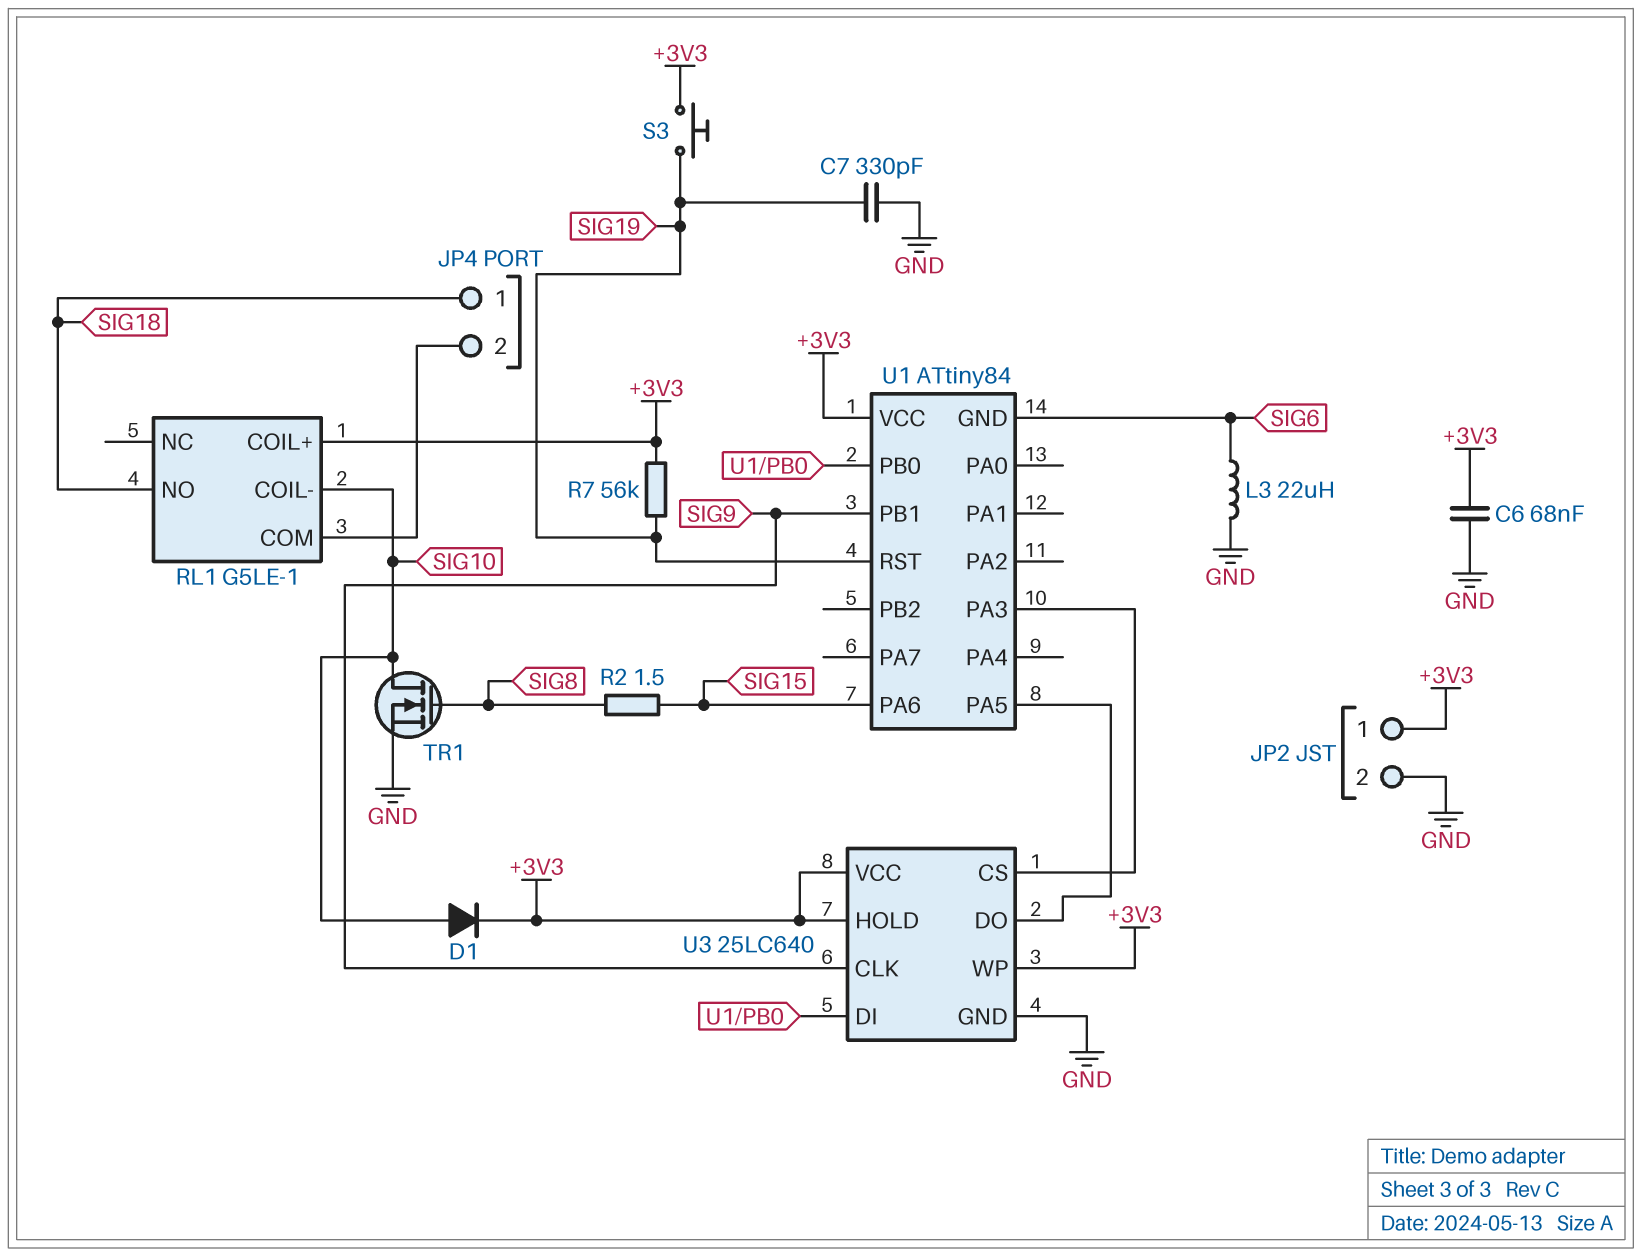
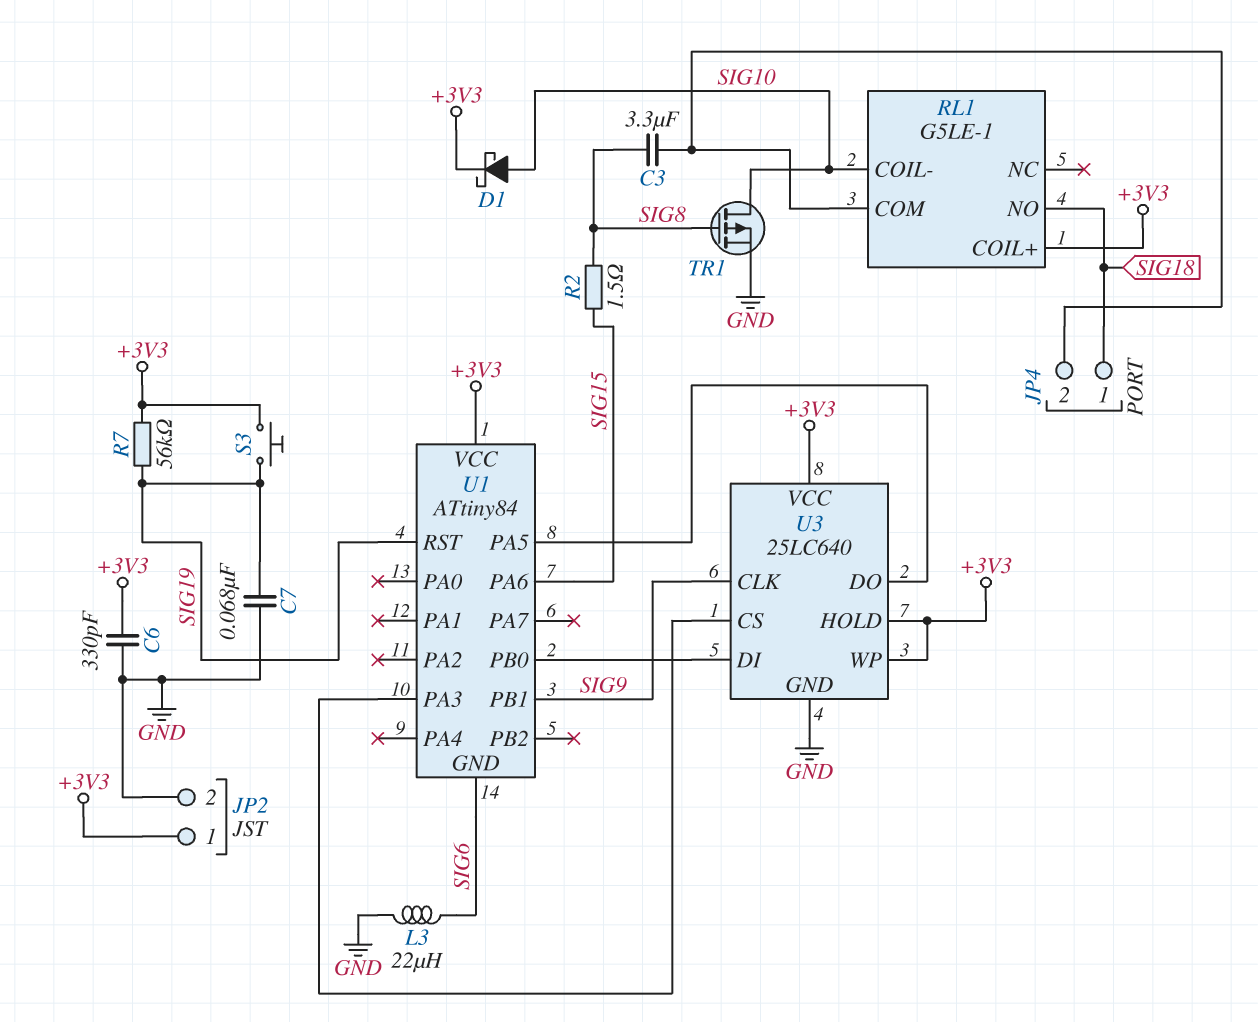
C3: none -> 3.3uF (JP4/2, SIG8)
C6: 68nF (+3V3, GND) -> 330pF (+3V3, GND)
C7: 330pF (GND, SIG19) -> 68nF (GND, SIG19)
D1: diode (A SIG10, K +3V3) -> schottky (A SIG10, K +3V3)
TR1: NMOS (G SIG8, D SIG10, S GND) -> PMOS (G SIG8, D SIG10, S GND)

